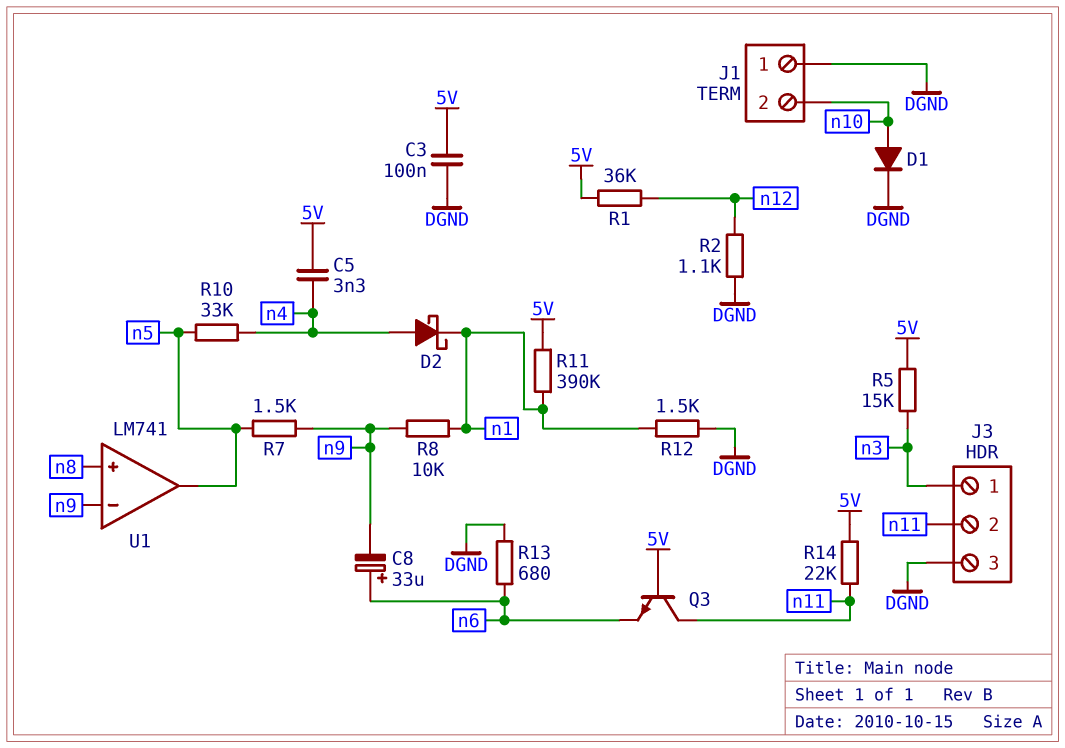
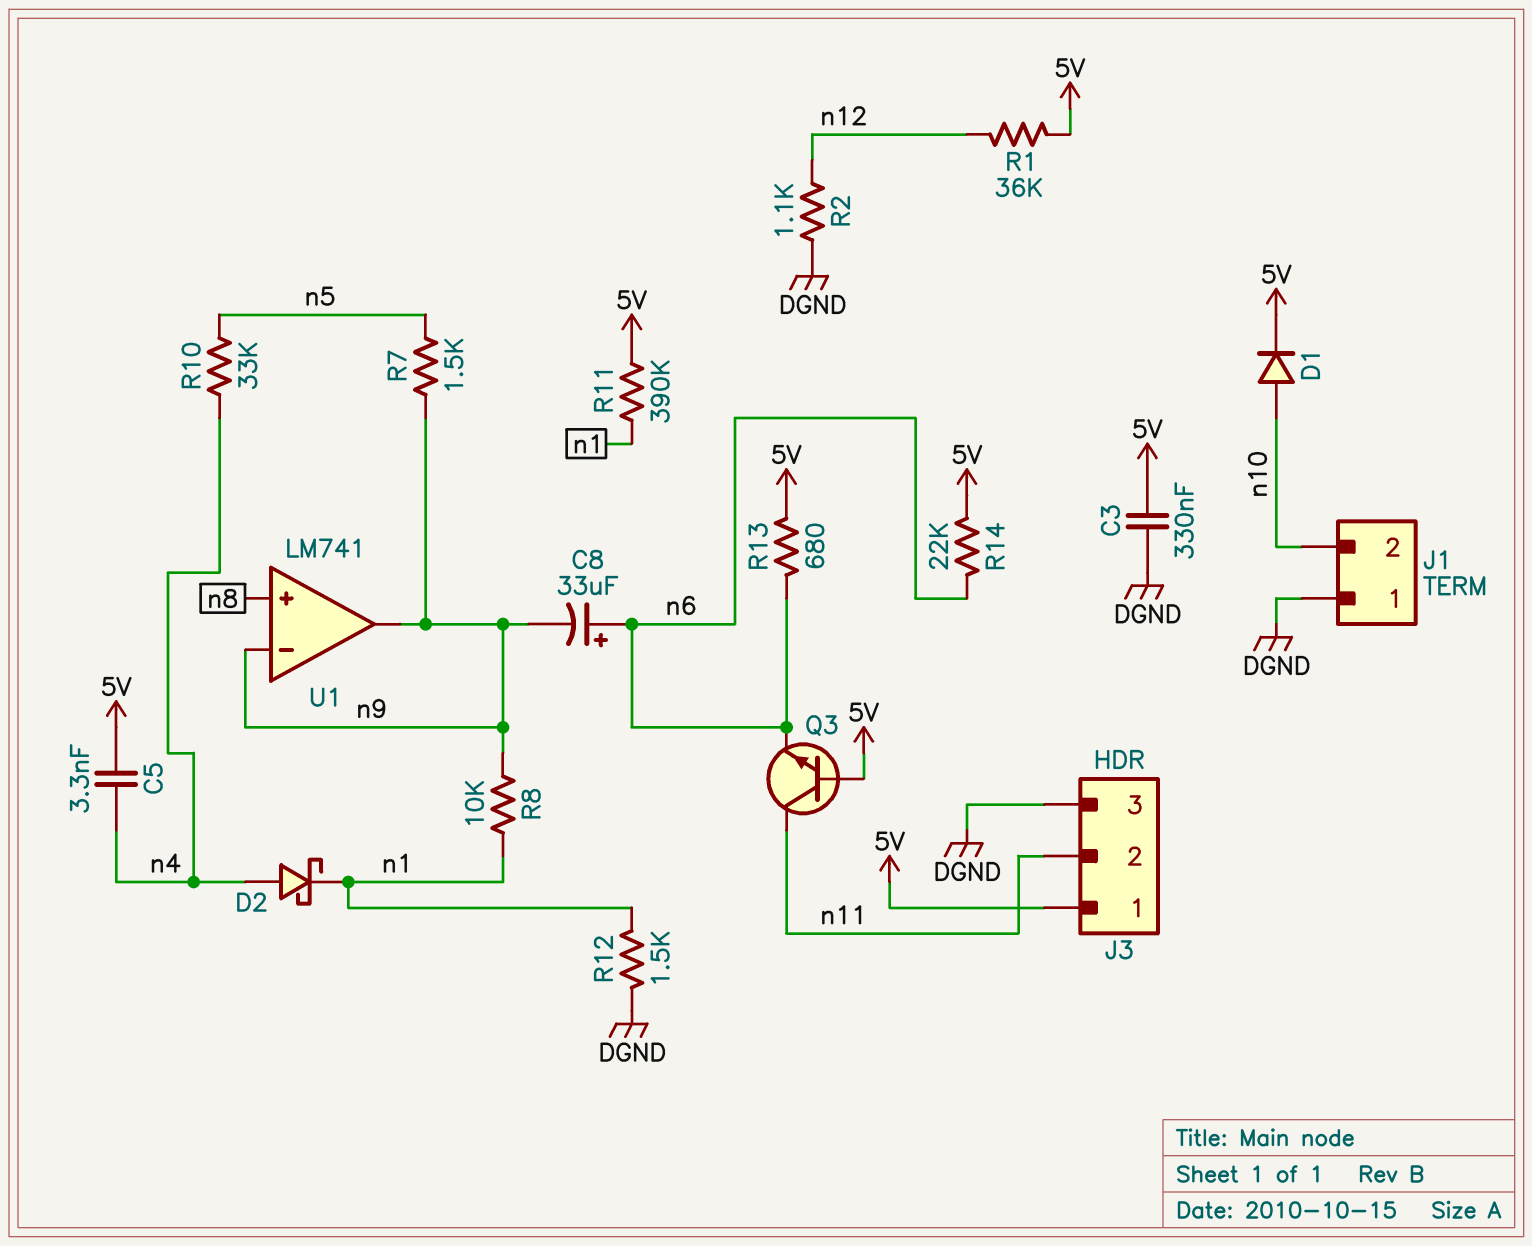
C3: 100nF (5V, DGND) -> 330nF (5V, DGND)
D1: diode (A n10, K DGND) -> diode (A n10, K 5V)
J3 pin 1: n3 -> 5V
R5: 15k (5V, n3) -> none
R13: 680 (DGND, n6) -> 680 (5V, n6)
R14: 22k (5V, n11) -> 22k (5V, n6)
U1 pin out: n5 -> n9

